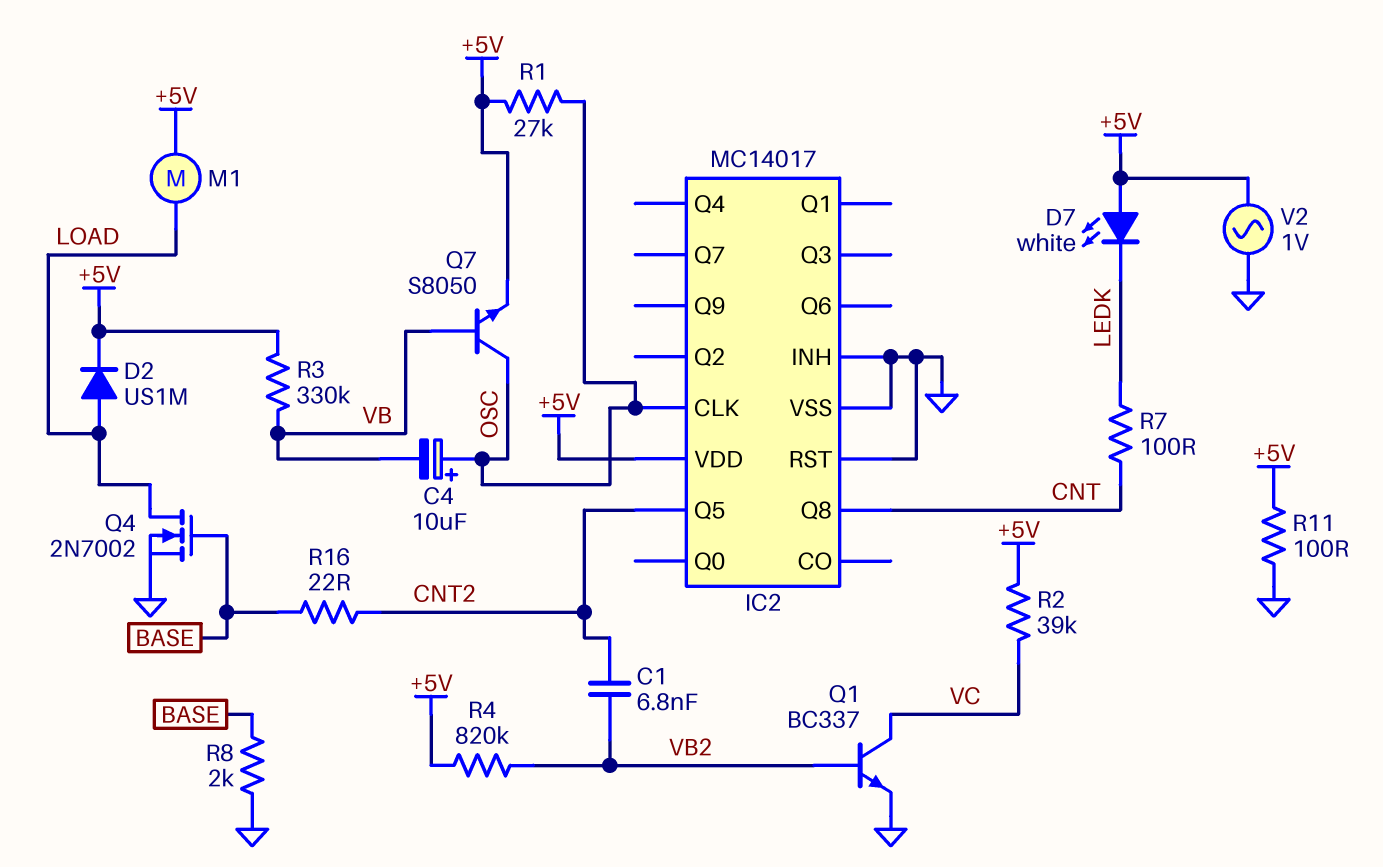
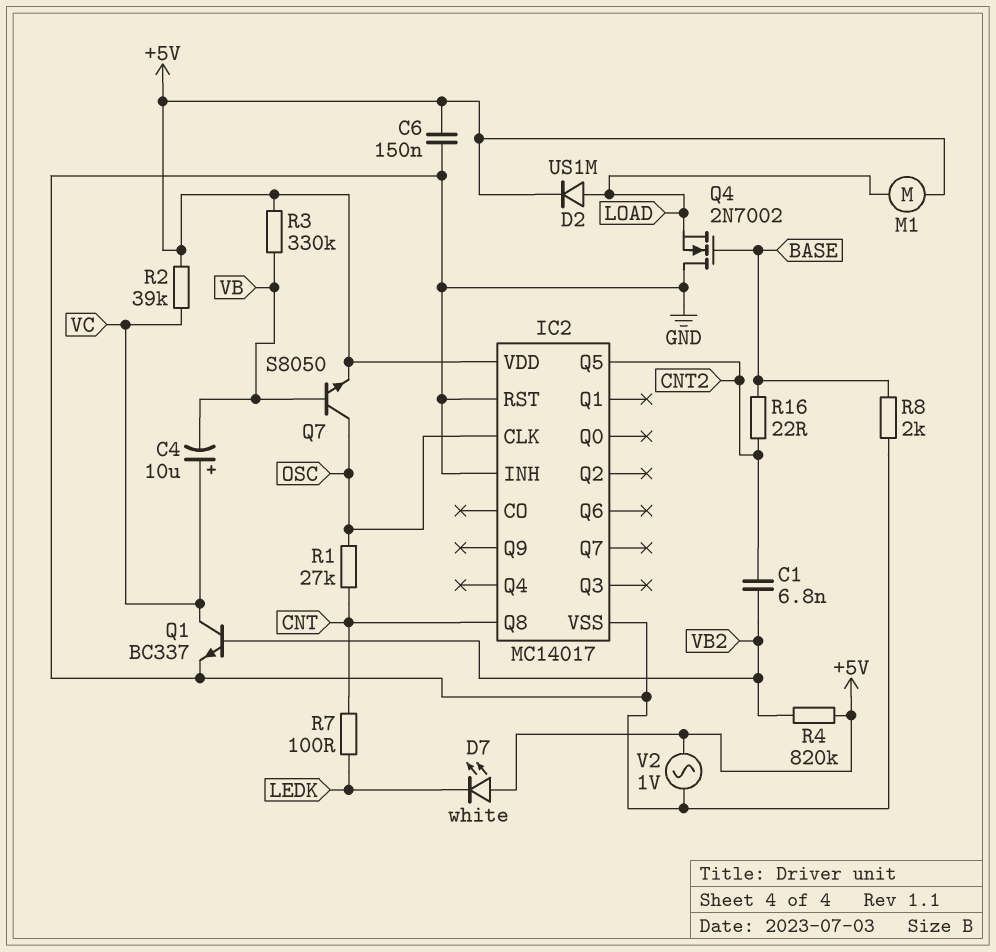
C4: 10uF (plus OSC, minus VB) -> 10uF (plus VC, minus VB)
C6: none -> 150nF (+5V, GND)
Q4: NMOS 2N7002 (G BASE, D LOAD, S GND) -> NMOS 2N7002 (G BASE, D GND, S LOAD)
R1: 27k (+5V, OSC) -> 27k (CNT, OSC)
R11: 100 (+5V, GND) -> none

